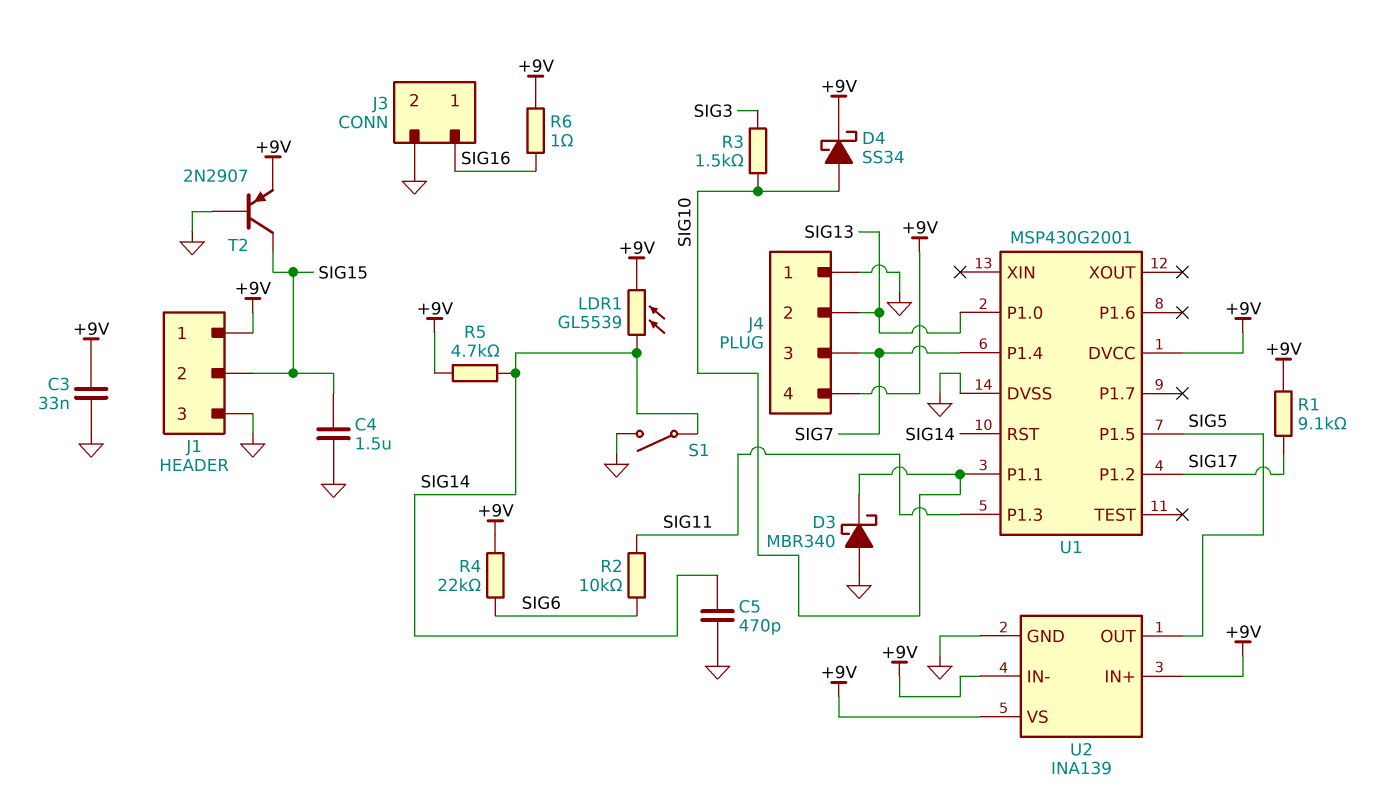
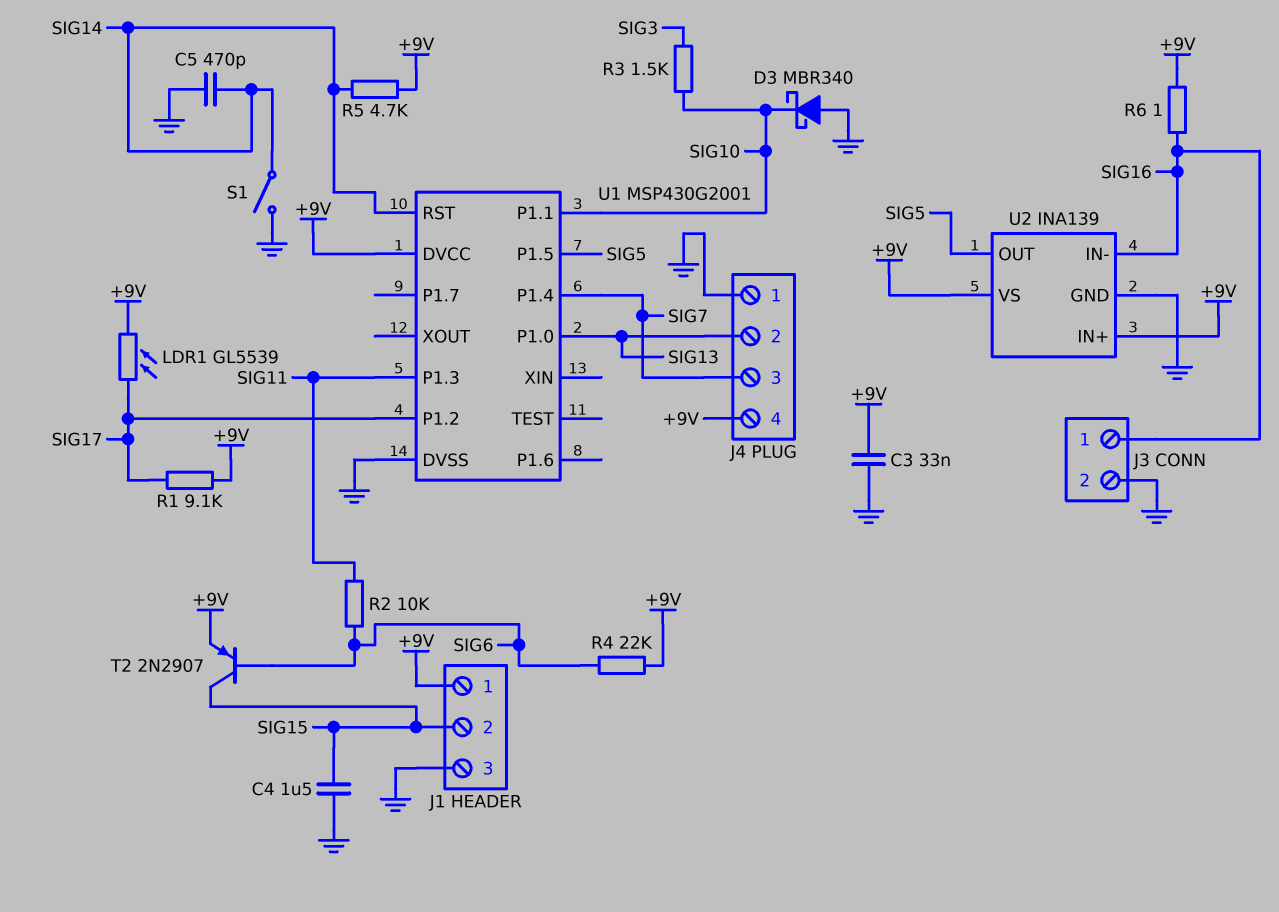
D4: schottky SS34 (A SIG10, K +9V) -> none
LDR1: GL5539 (+9V, SIG14) -> GL5539 (+9V, SIG17)
T2: PNP 2N2907 (B GND, C SIG15, E +9V) -> PNP 2N2907 (B SIG6, C SIG15, E +9V)
U2 pin IN-: +9V -> SIG16

